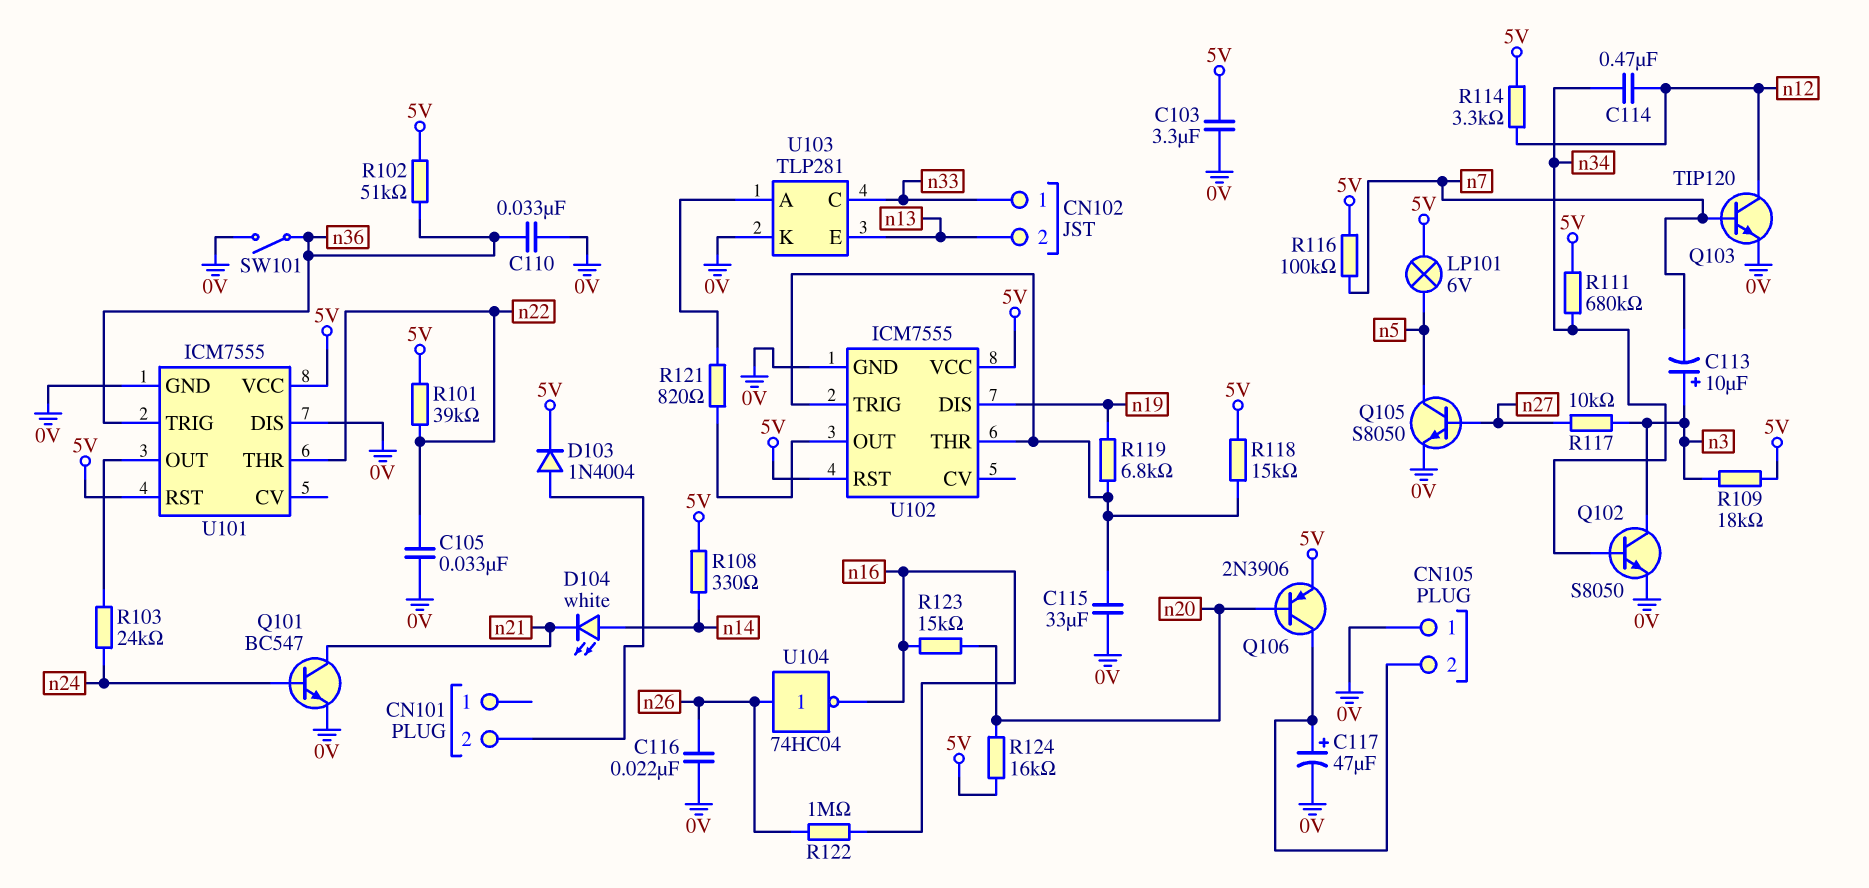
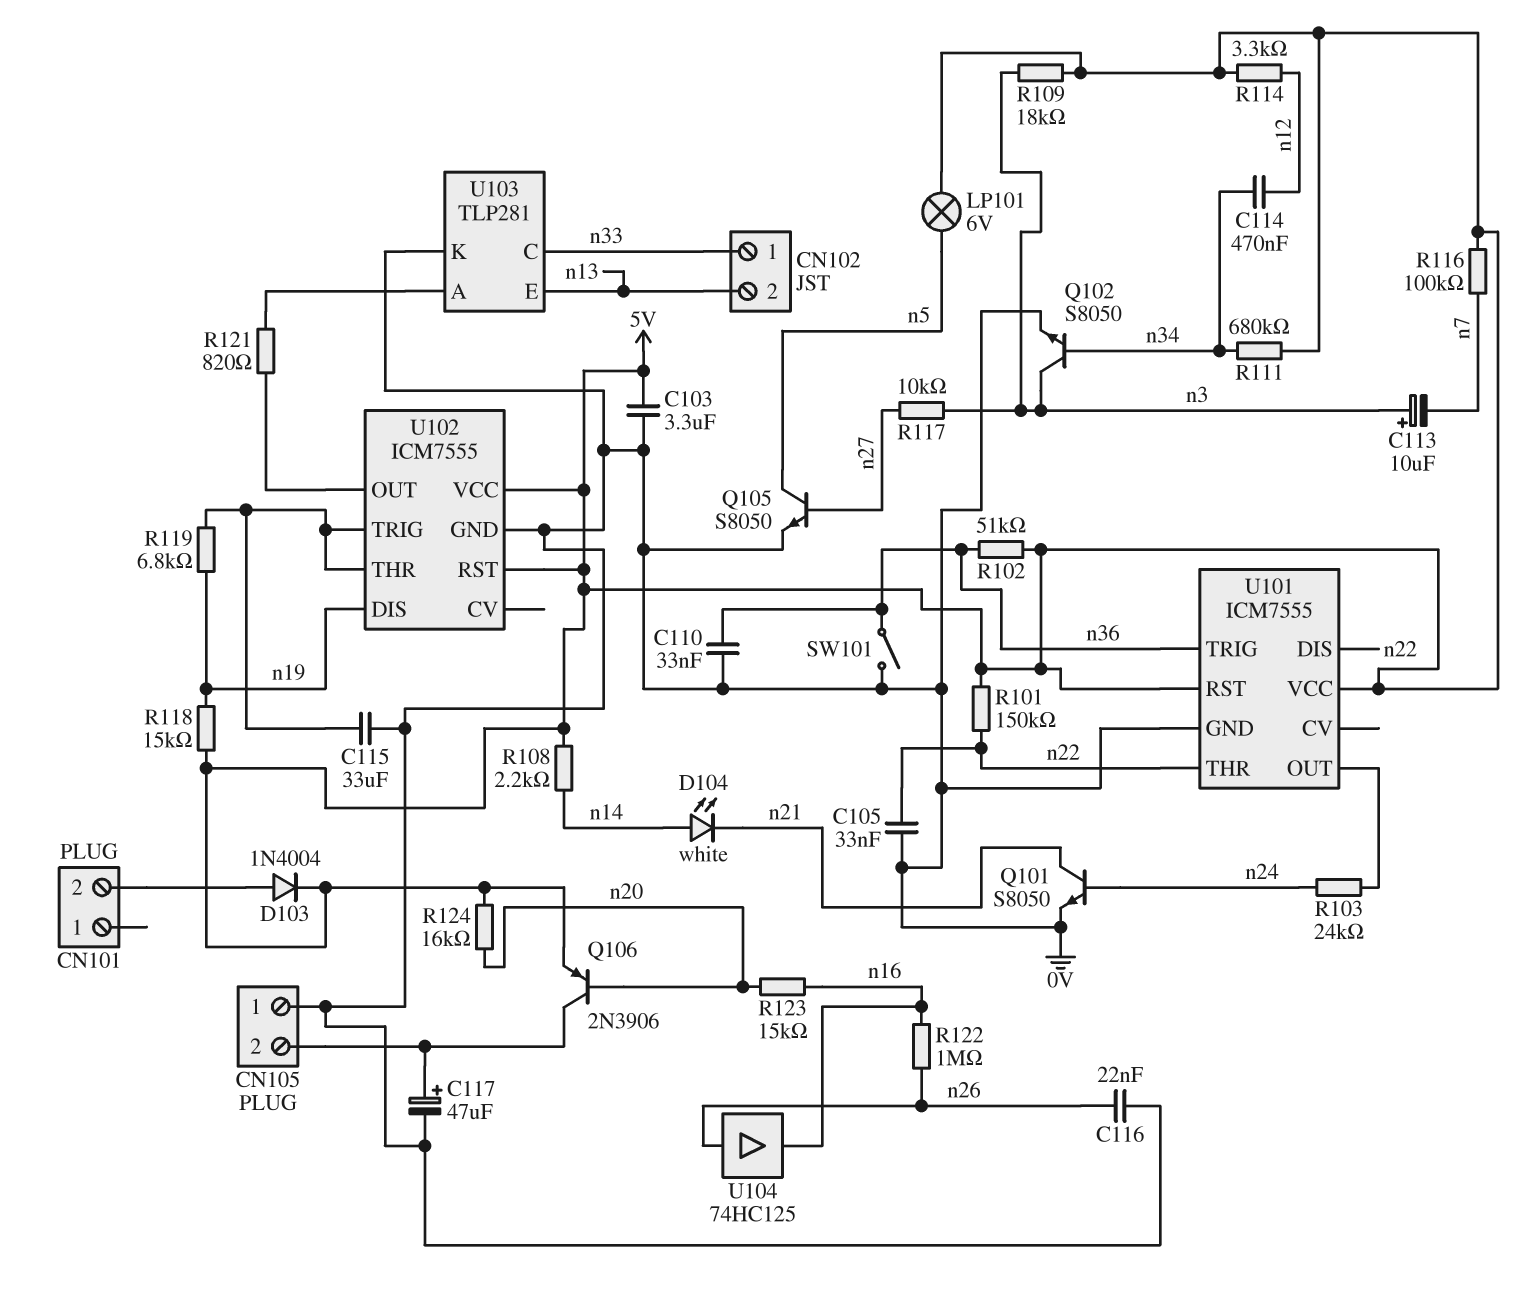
Q101: NPN BC547 (B n24, C n21, E 0V) -> NPN S8050 (B n24, C n21, E 0V)
Q103: NPN TIP120 (B n7, C n12, E 0V) -> none
R101: 39k (5V, n22) -> 150k (5V, n22)
R108: 330 (5V, n14) -> 2.2k (5V, n14)
R118: 15k (5V, U102/THR) -> 15k (5V, n19)
U101 pin DIS: 0V -> n22
U104: NOT 74HC04 (in n26, out n16) -> buffer 74HC125 (in n26, out n16)

